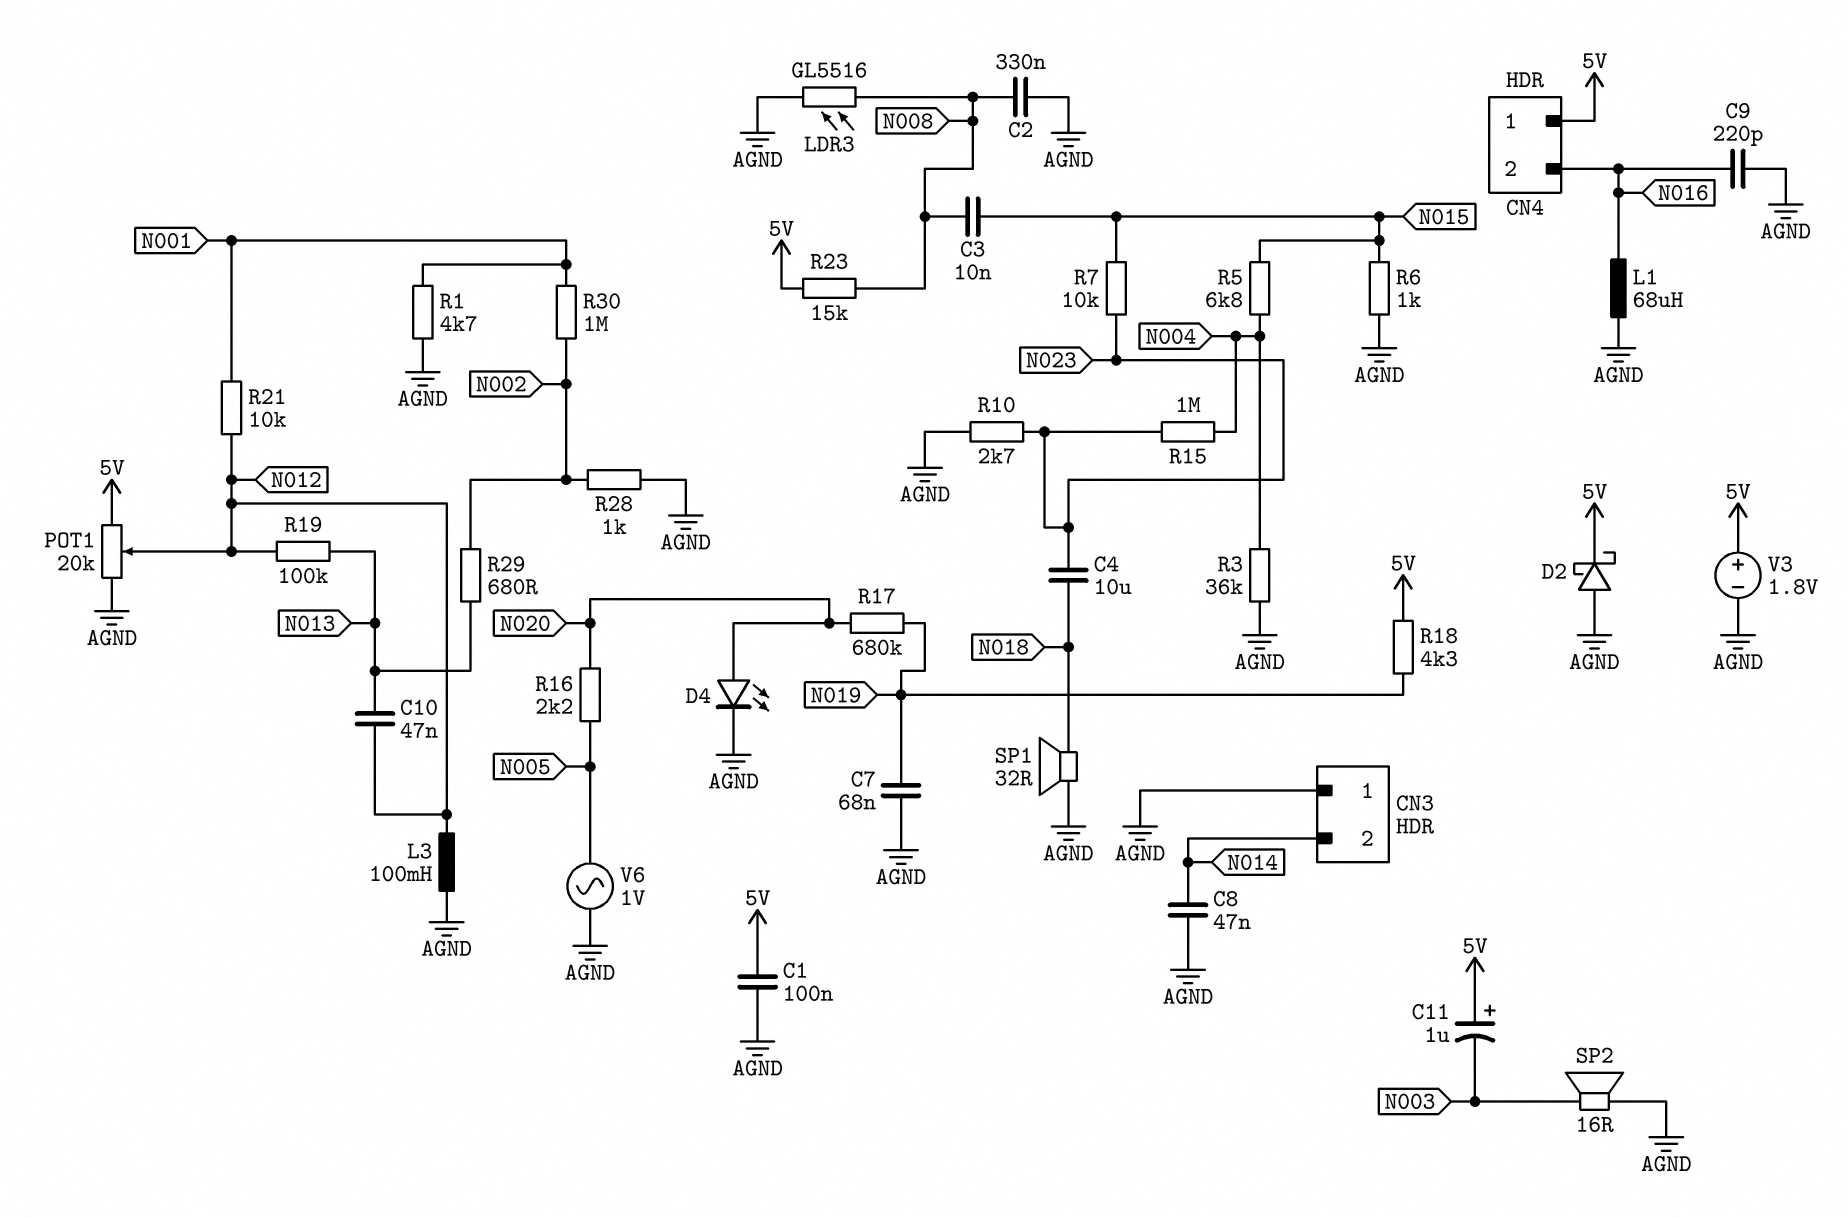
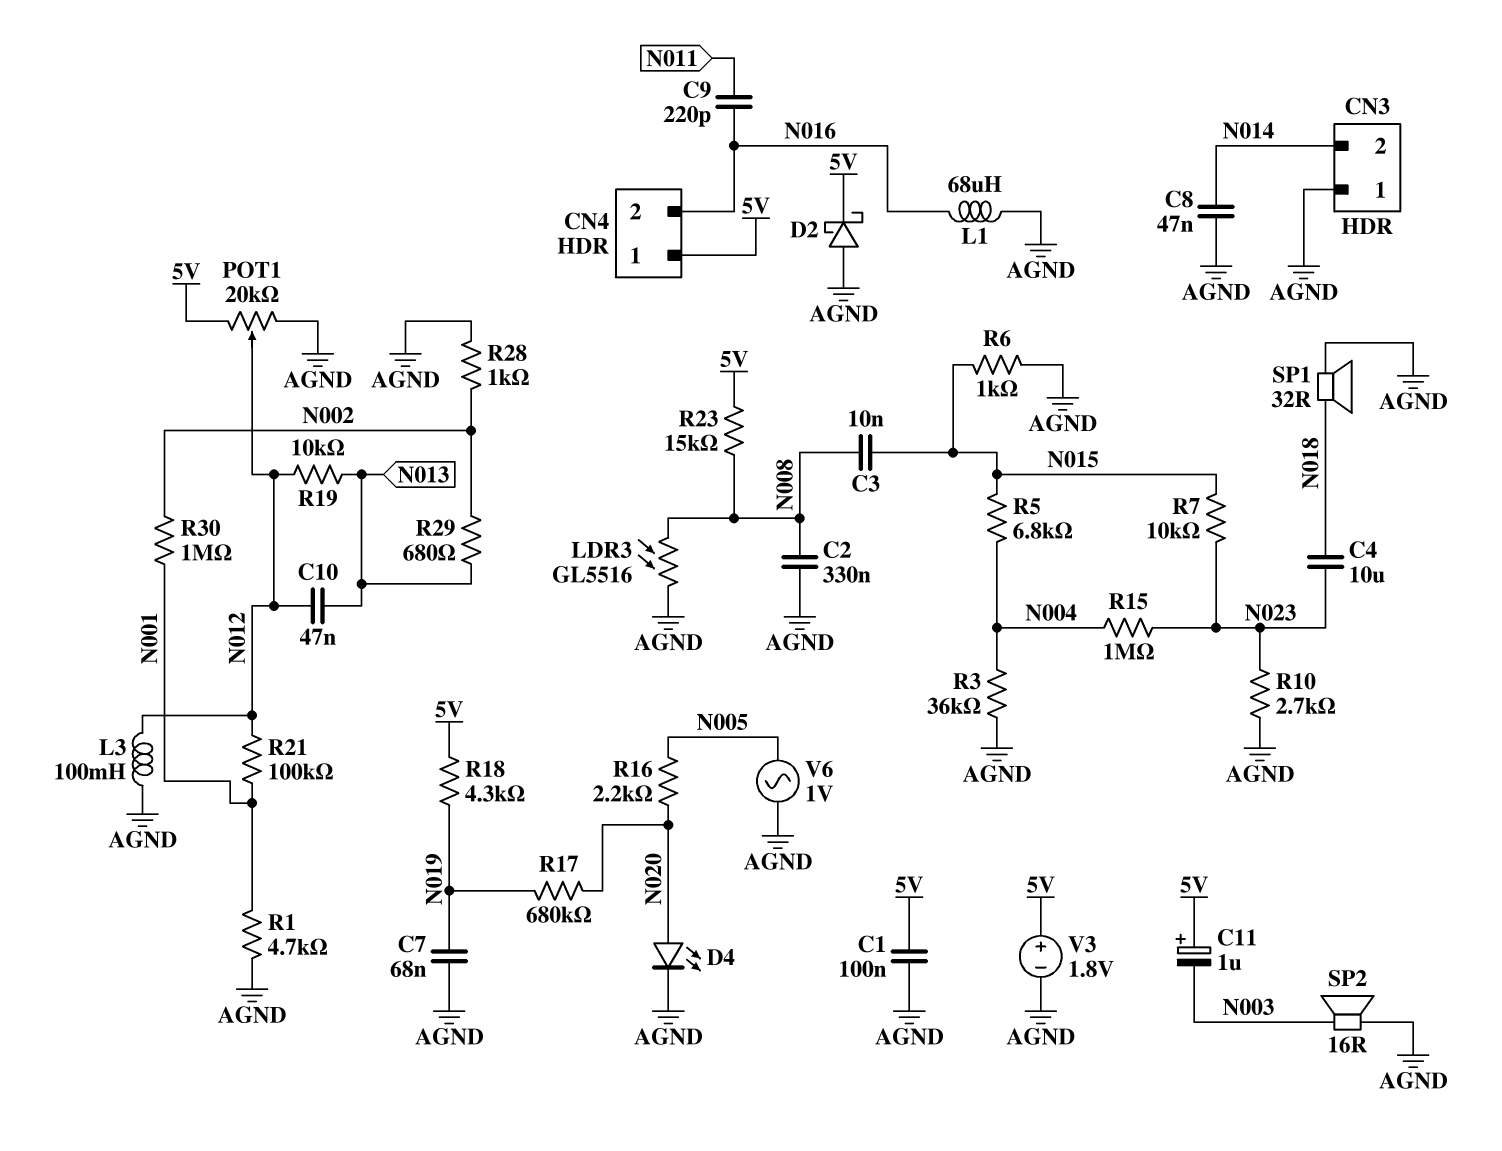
C9: 220pF (AGND, N016) -> 220pF (N011, N016)
R19: 100k (N012, N013) -> 10k (N012, N013)
R21: 10k (N001, N012) -> 100k (N001, N012)

